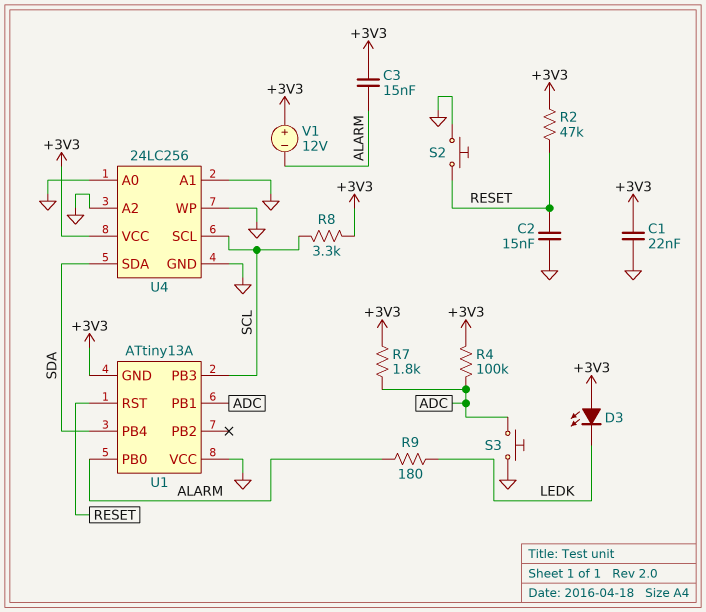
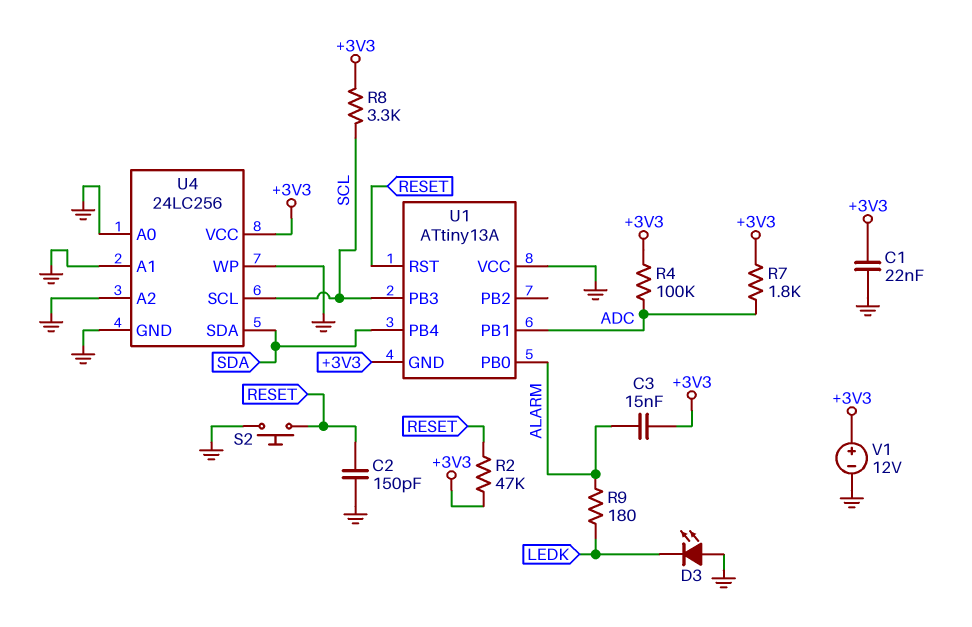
C2: 15nF (GND, RESET) -> 150pF (GND, RESET)
D3: LED (A +3V3, K LEDK) -> LED (A GND, K LEDK)
S3: button (ADC, GND) -> none
V1: 12V (plus +3V3, minus ALARM) -> 12V (plus +3V3, minus GND)

